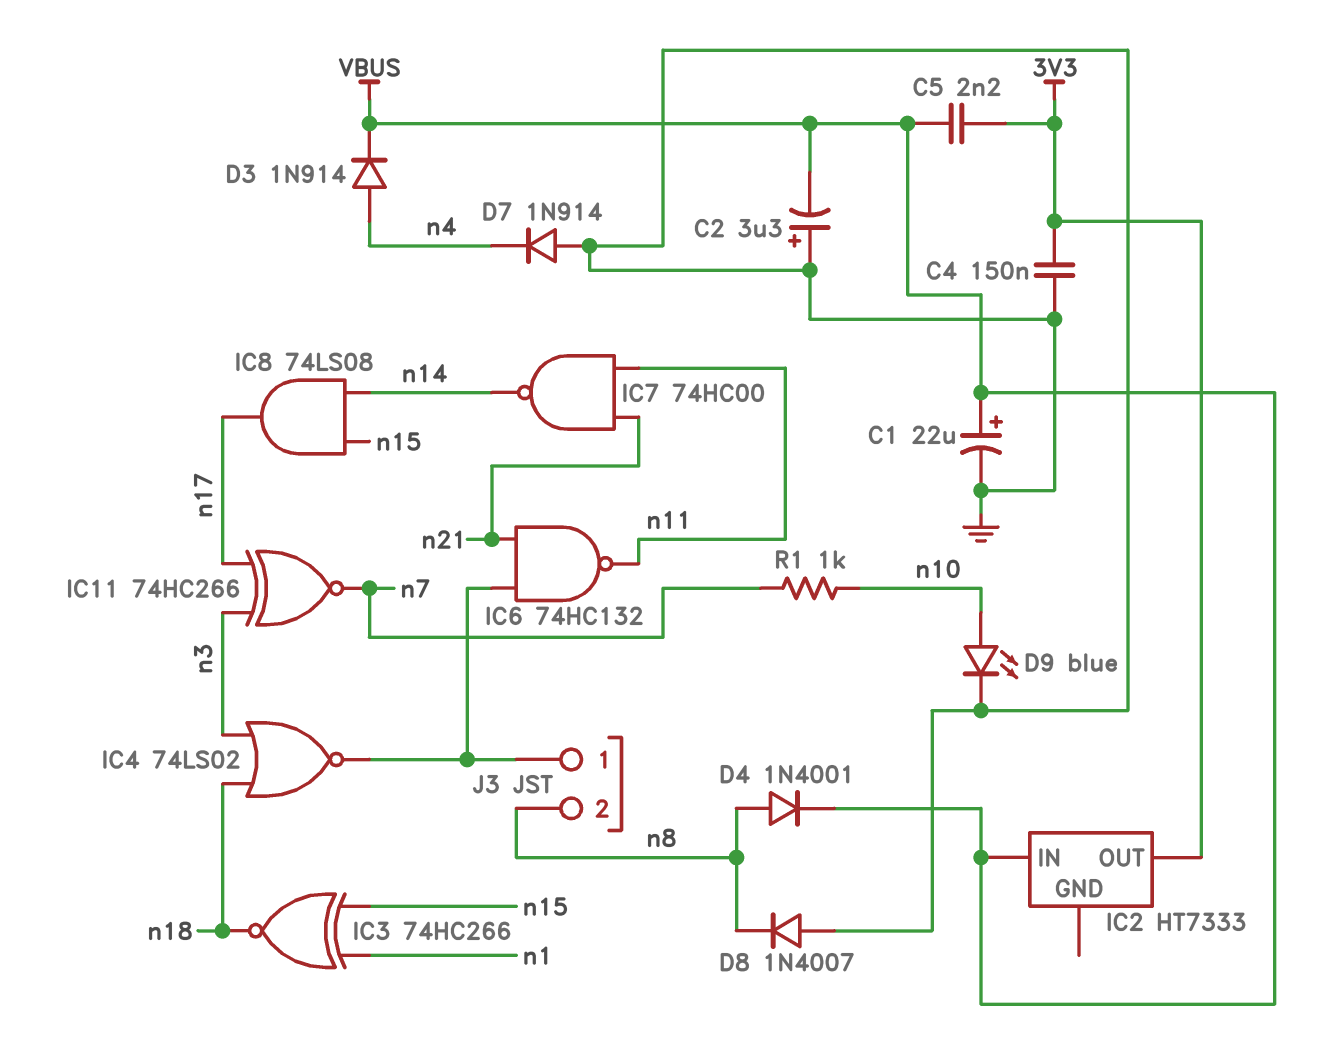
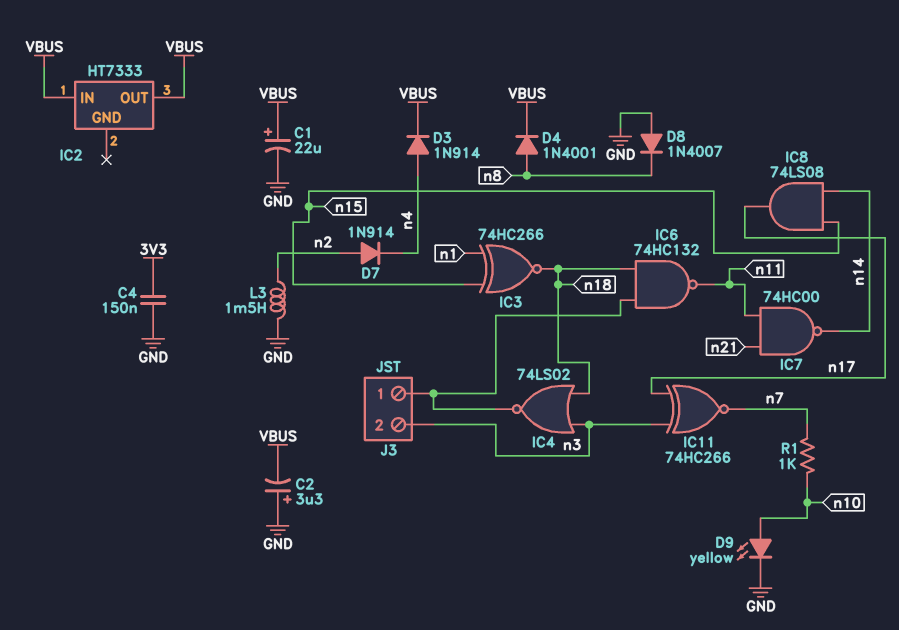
C5: 2.2nF (3V3, VBUS) -> none
D7: diode 1N914 (A GND, K n4) -> diode 1N914 (A n2, K n4)
D9: LED blue (A n10, K GND) -> LED yellow (A n10, K GND)
IC2 pin OUT: 3V3 -> VBUS
IC6: NAND 74HC132 (in J3/1, in n21, out n11) -> NAND 74HC132 (in J3/1, in n18, out n11)
J3 pin 2: n8 -> n3
L3: none -> 1.5mH (GND, n2)

